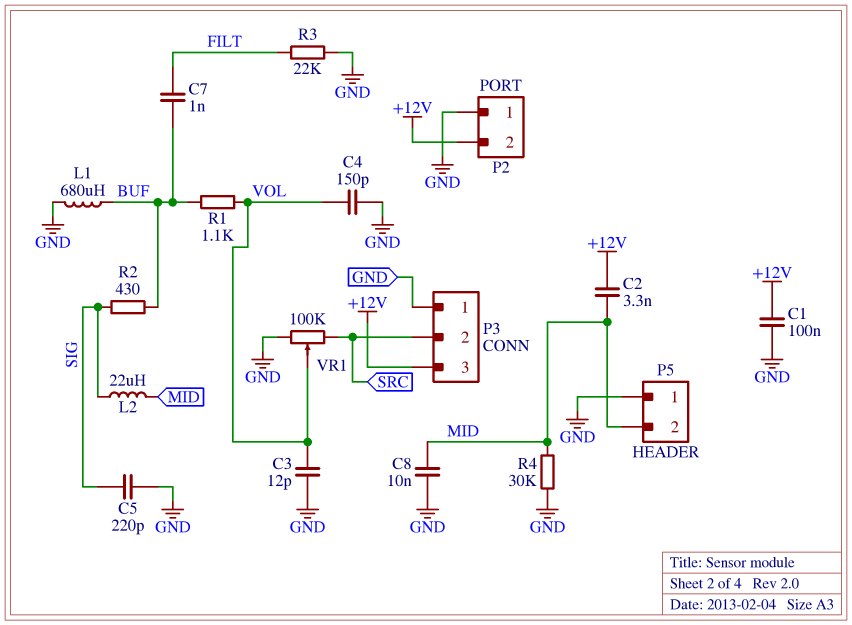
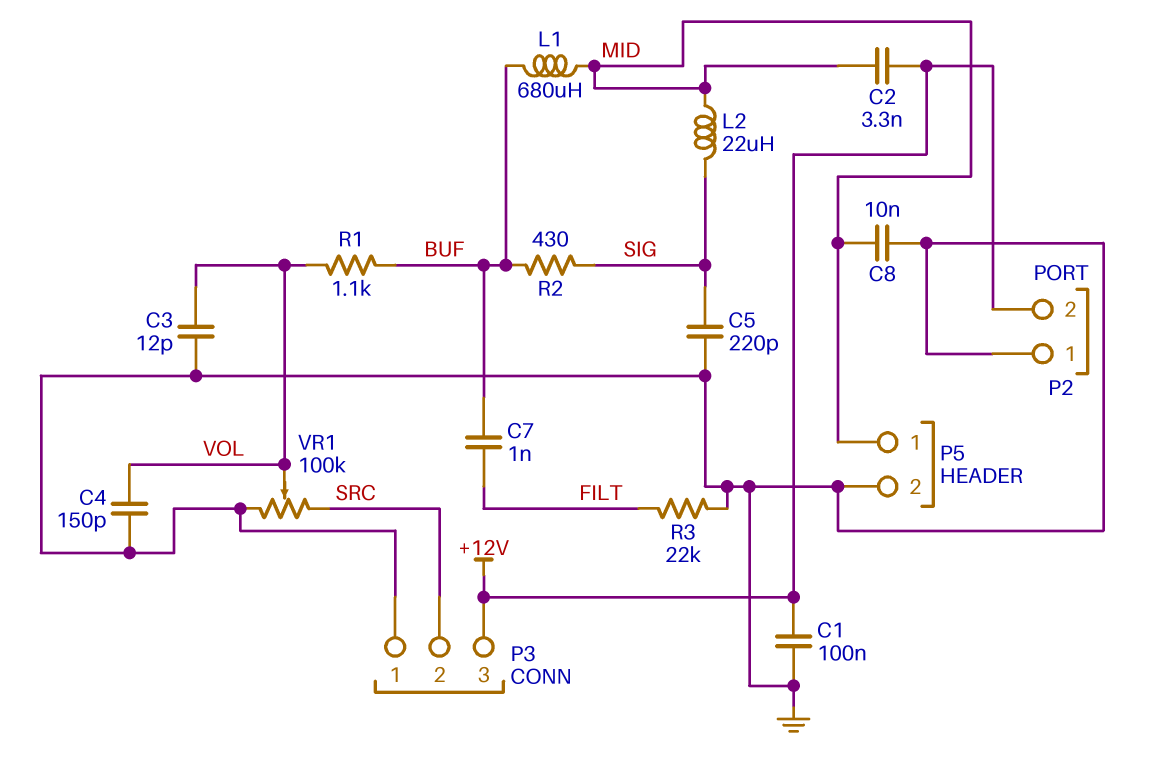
L1: 680uH (BUF, GND) -> 680uH (BUF, MID)
P5 pin 1: GND -> MID
P5 pin 2: MID -> GND
R4: 30k (GND, MID) -> none

